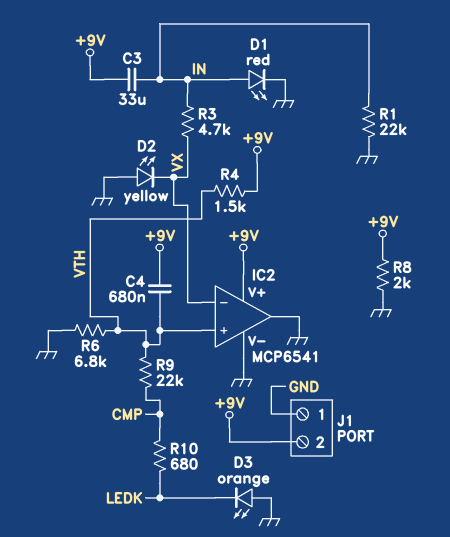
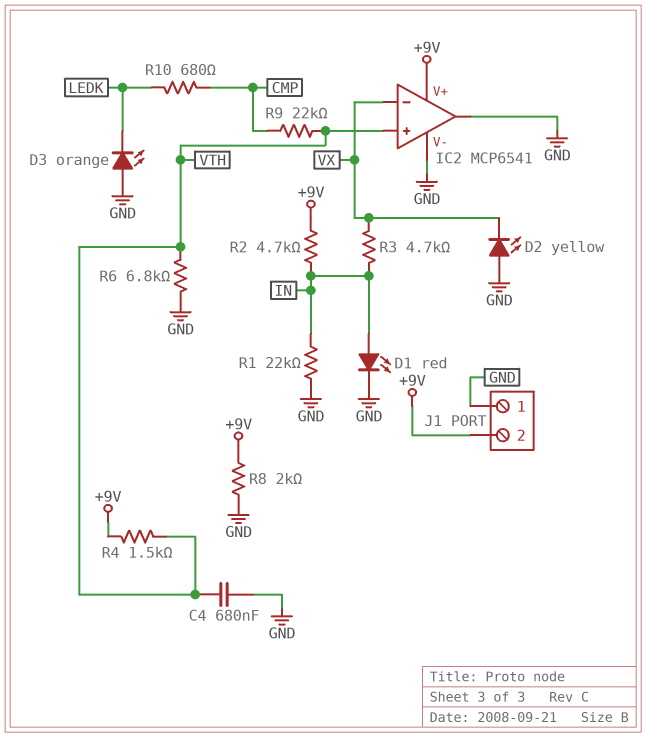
C3: 33uF (+9V, IN) -> none
C4: 680nF (+9V, VTH) -> 680nF (GND, VTH)
R2: none -> 4.7k (+9V, IN)

